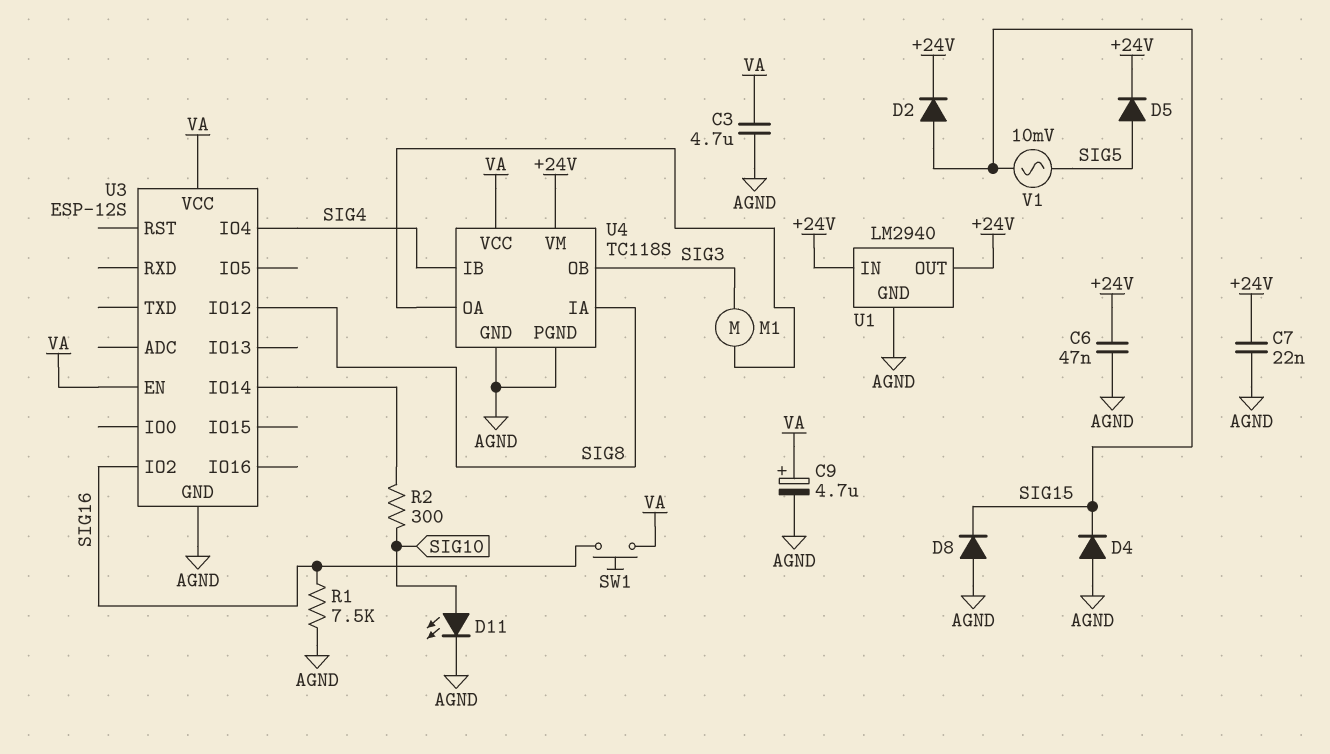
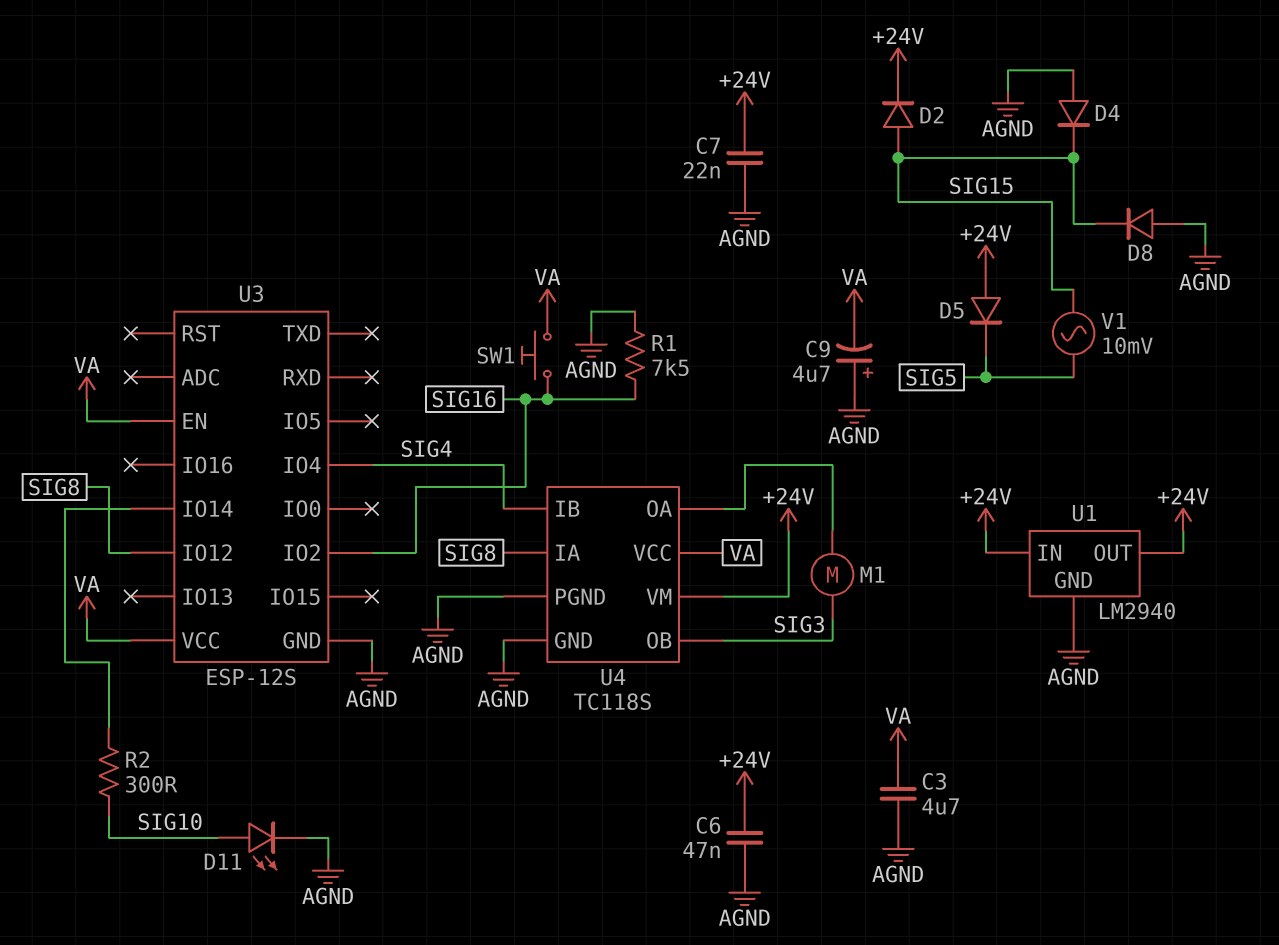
C9: 4.7uF (plus VA, minus AGND) -> 4.7uF (plus AGND, minus VA)
D5: diode (A SIG5, K +24V) -> diode (A +24V, K SIG5)

